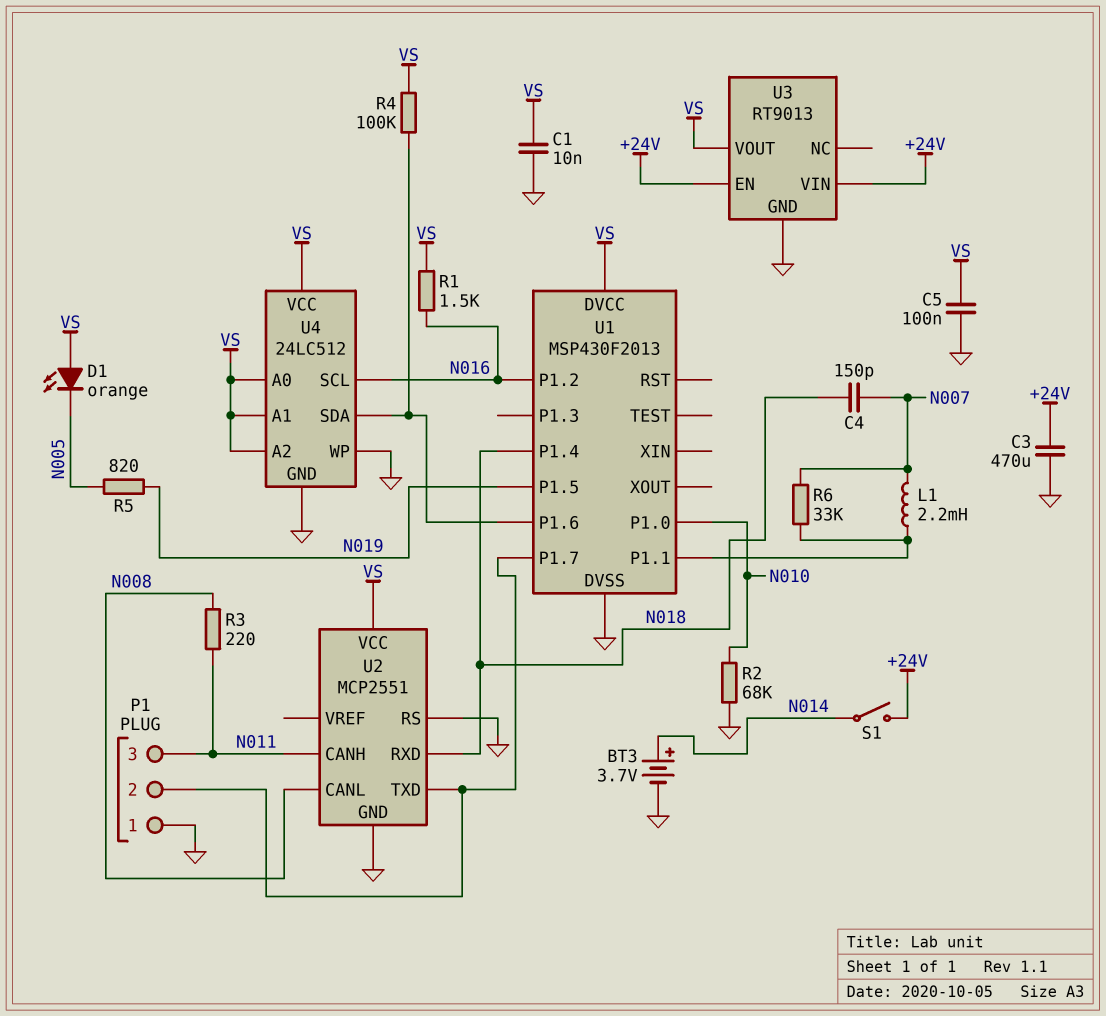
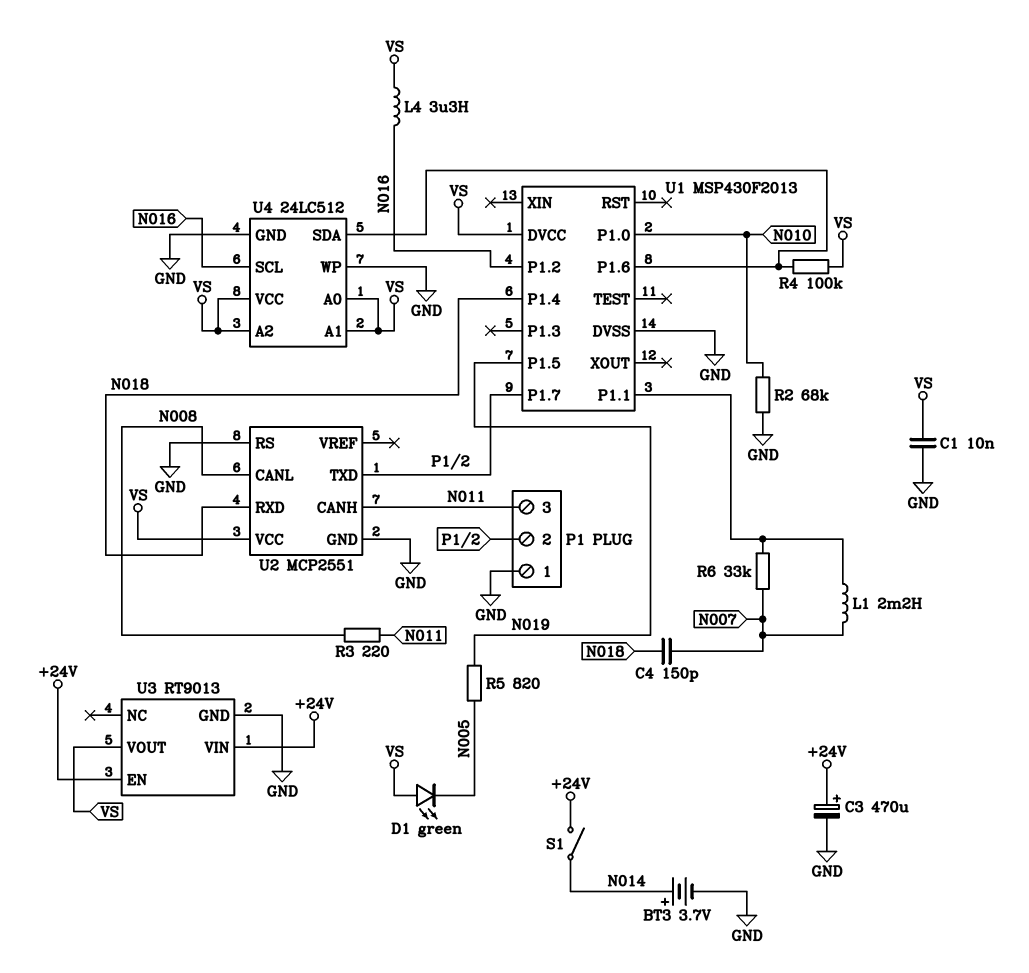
C3: 470uF (+24V, GND) -> 470uF (plus +24V, minus GND)
C5: 100nF (GND, VS) -> none
D1: LED orange (A VS, K N005) -> LED green (A VS, K N005)
L4: none -> 3.3uH (N016, VS)
R1: 1.5k (N016, VS) -> none

